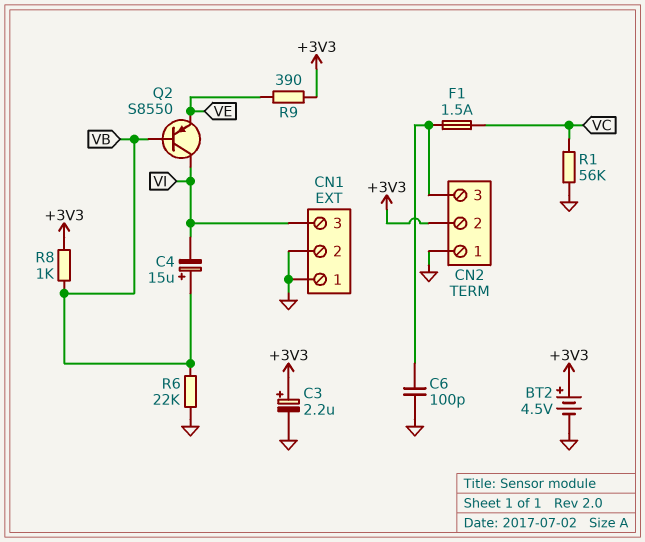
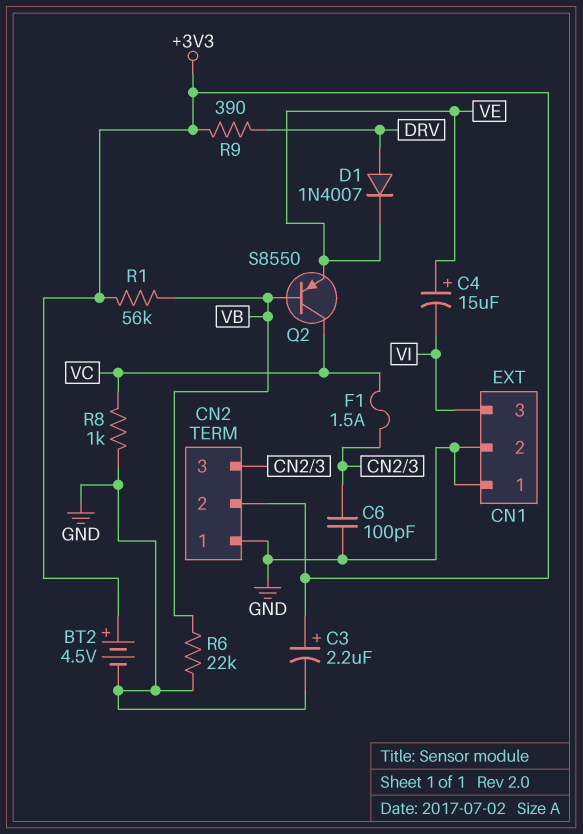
C4: 15uF (plus VB, minus VI) -> 15uF (plus VE, minus VI)
D1: none -> diode 1N4007 (A DRV, K VE)
Q2: PNP S8550 (B VB, C VI, E VE) -> PNP S8550 (B VB, C VC, E VE)
R1: 56k (GND, VC) -> 56k (+3V3, VB)
R8: 1k (+3V3, VB) -> 1k (GND, VC)
R9: 390 (+3V3, VE) -> 390 (+3V3, DRV)

